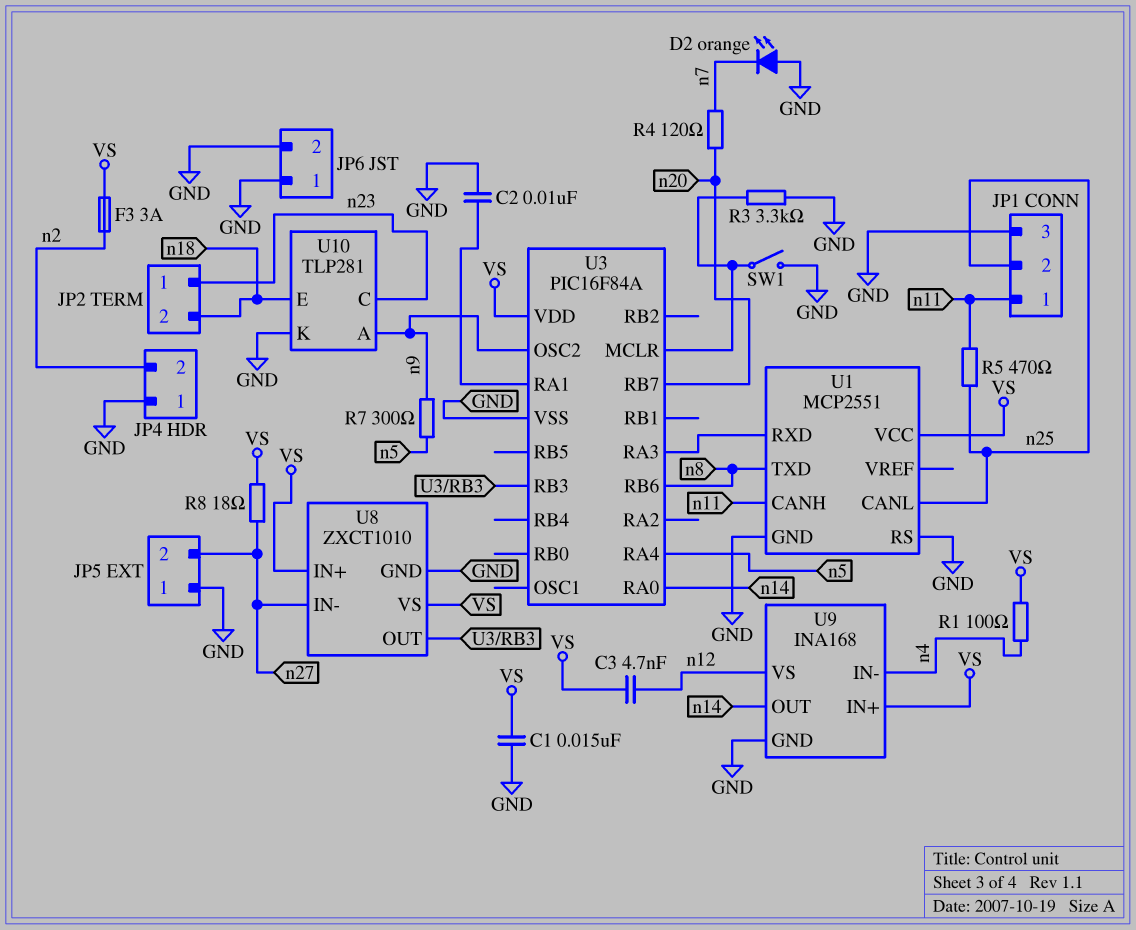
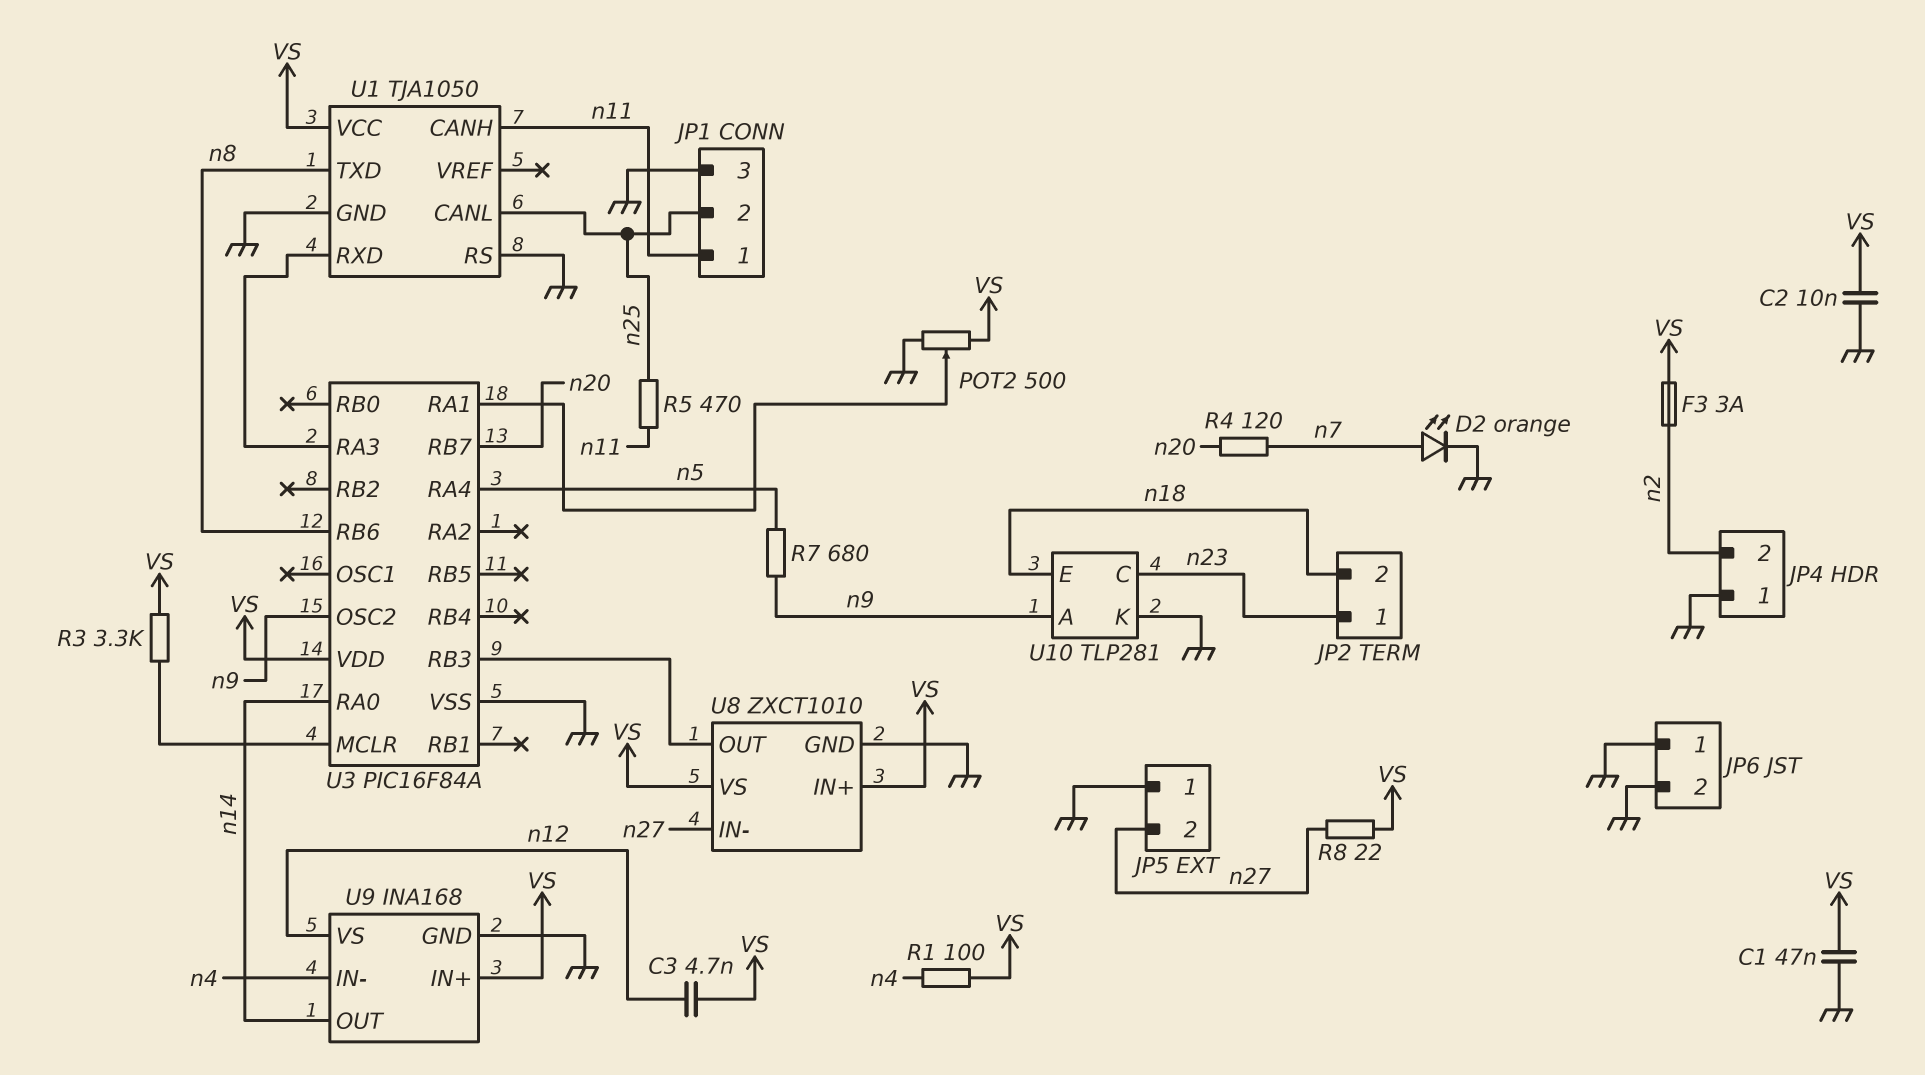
C1: 15nF (GND, VS) -> 47nF (GND, VS)
C2: 10nF (GND, U3/RA1) -> 10nF (GND, VS)
D2: LED orange (A GND, K n7) -> LED orange (A n7, K GND)
POT2: none -> 500 (GND, VS, wiper U3/RA1)
R3: 3.3k (GND, U3/MCLR) -> 3.3k (U3/MCLR, VS)
R7: 300 (n5, n9) -> 680 (n5, n9)
R8: 18 (VS, n27) -> 22 (VS, n27)
SW1: switch (GND, U3/MCLR) -> none
U1: MCP2551 -> TJA1050

